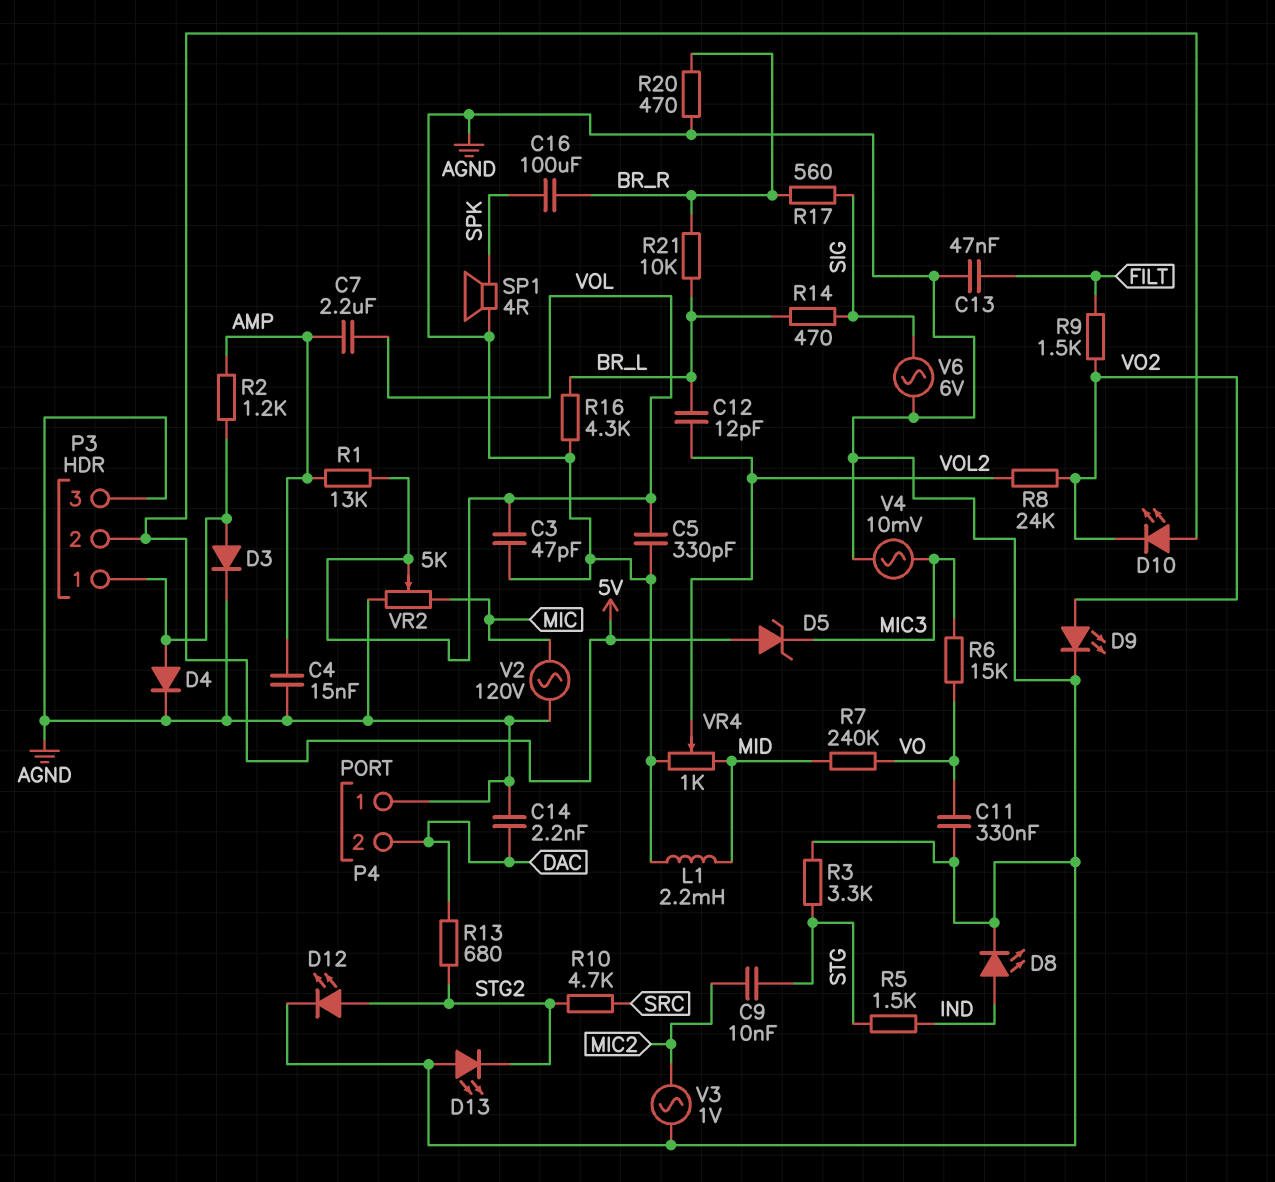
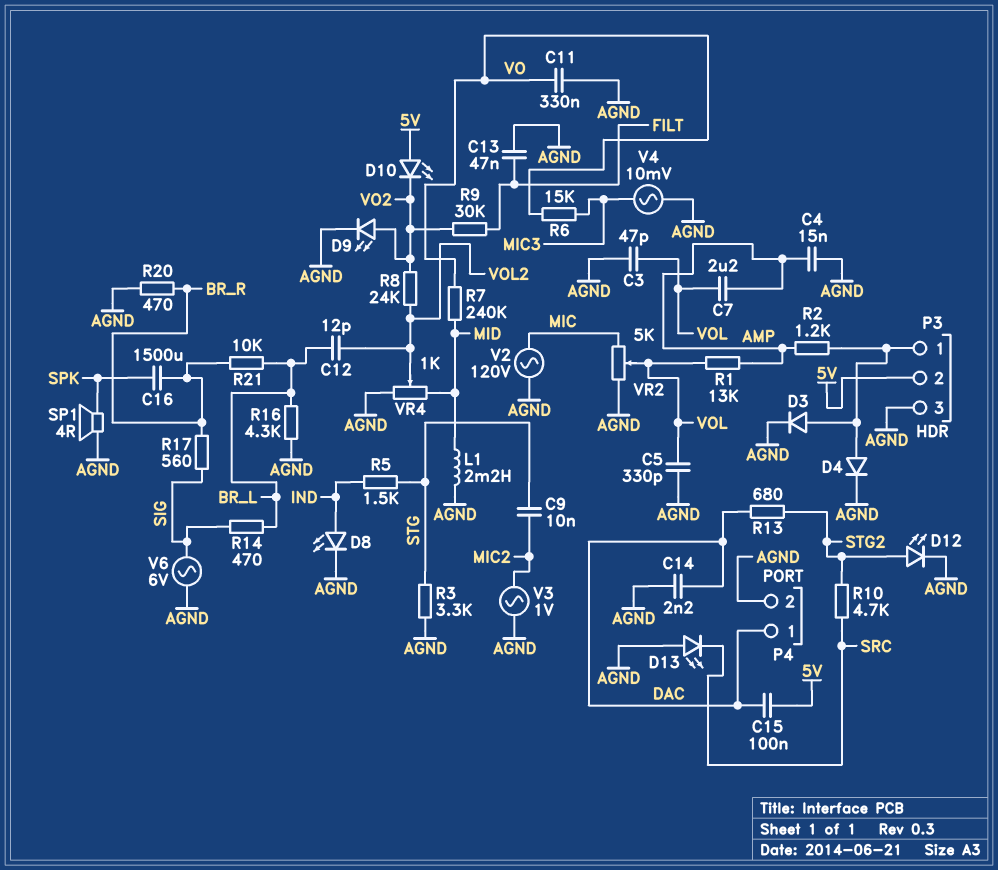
C15: none -> 100nF (5V, DAC)
C16: 100uF (BR_R, SPK) -> 1500uF (BR_R, SPK)
D5: zener (A 5V, K MIC3) -> none
D13: LED (A AGND, K STG2) -> LED (A AGND, K SRC)
P4 pin 1: AGND -> DAC
P4 pin 2: DAC -> AGND
R9: 1.5k (FILT, VO2) -> 30k (FILT, VO2)

